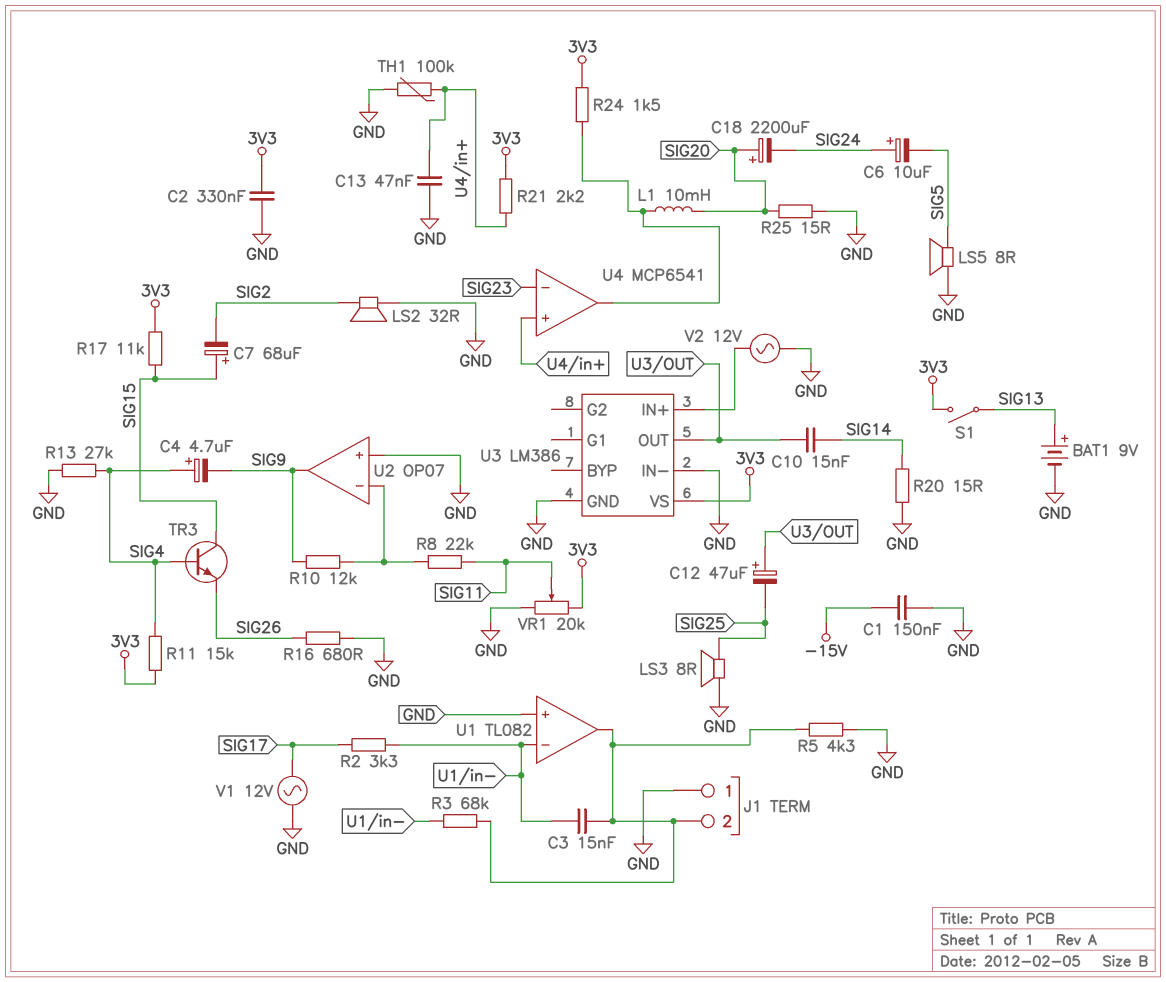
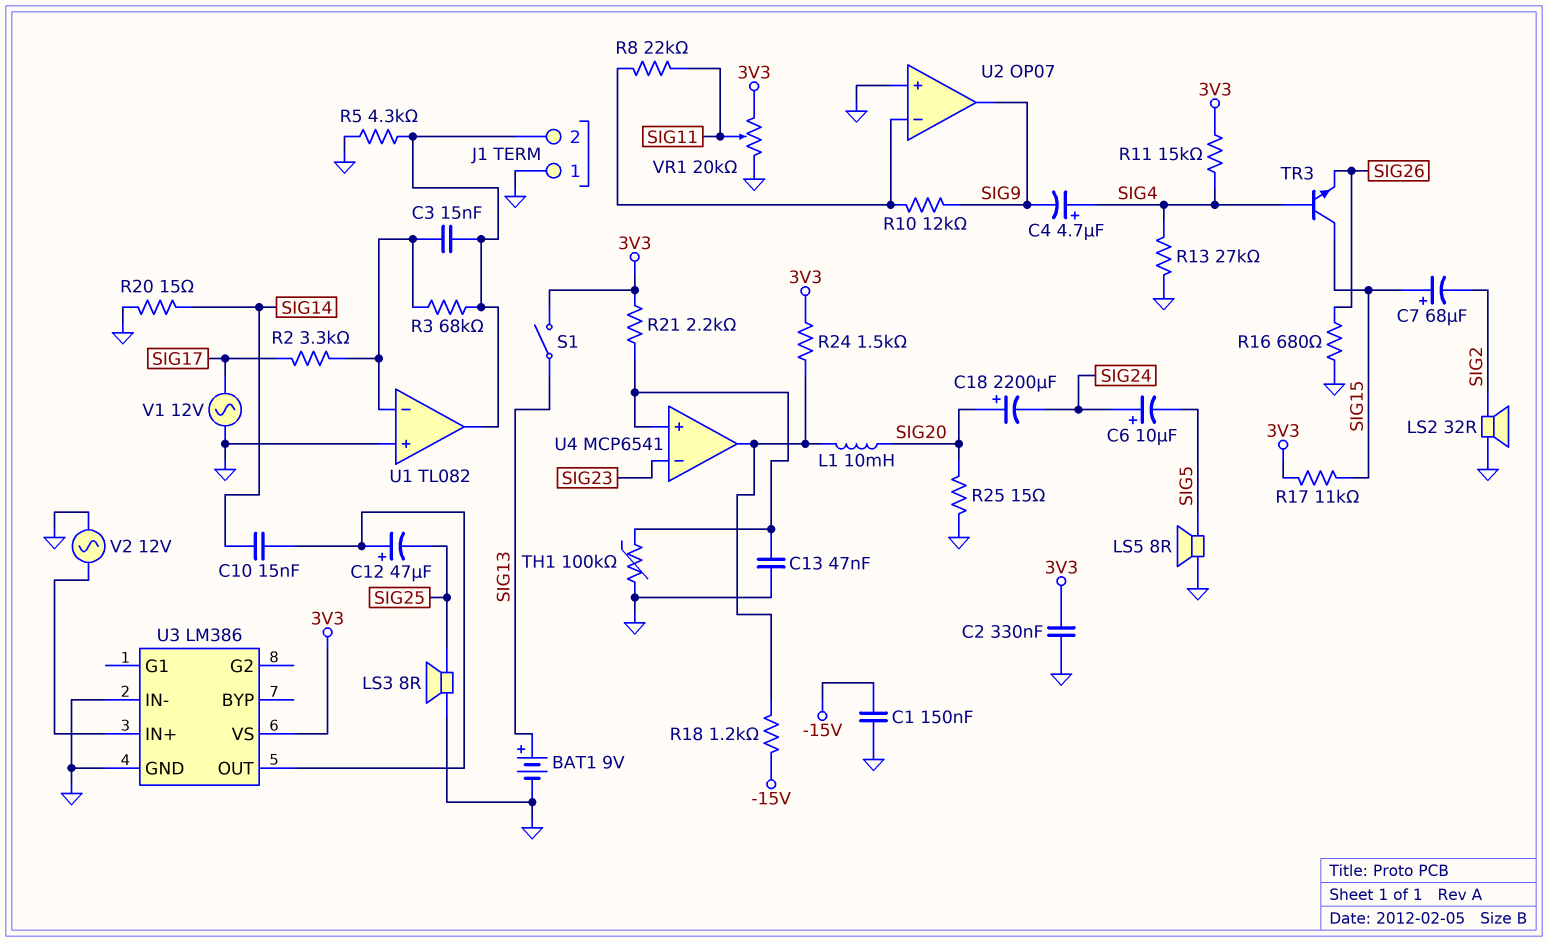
R18: none -> 1.2k (-15V, U4/out)

